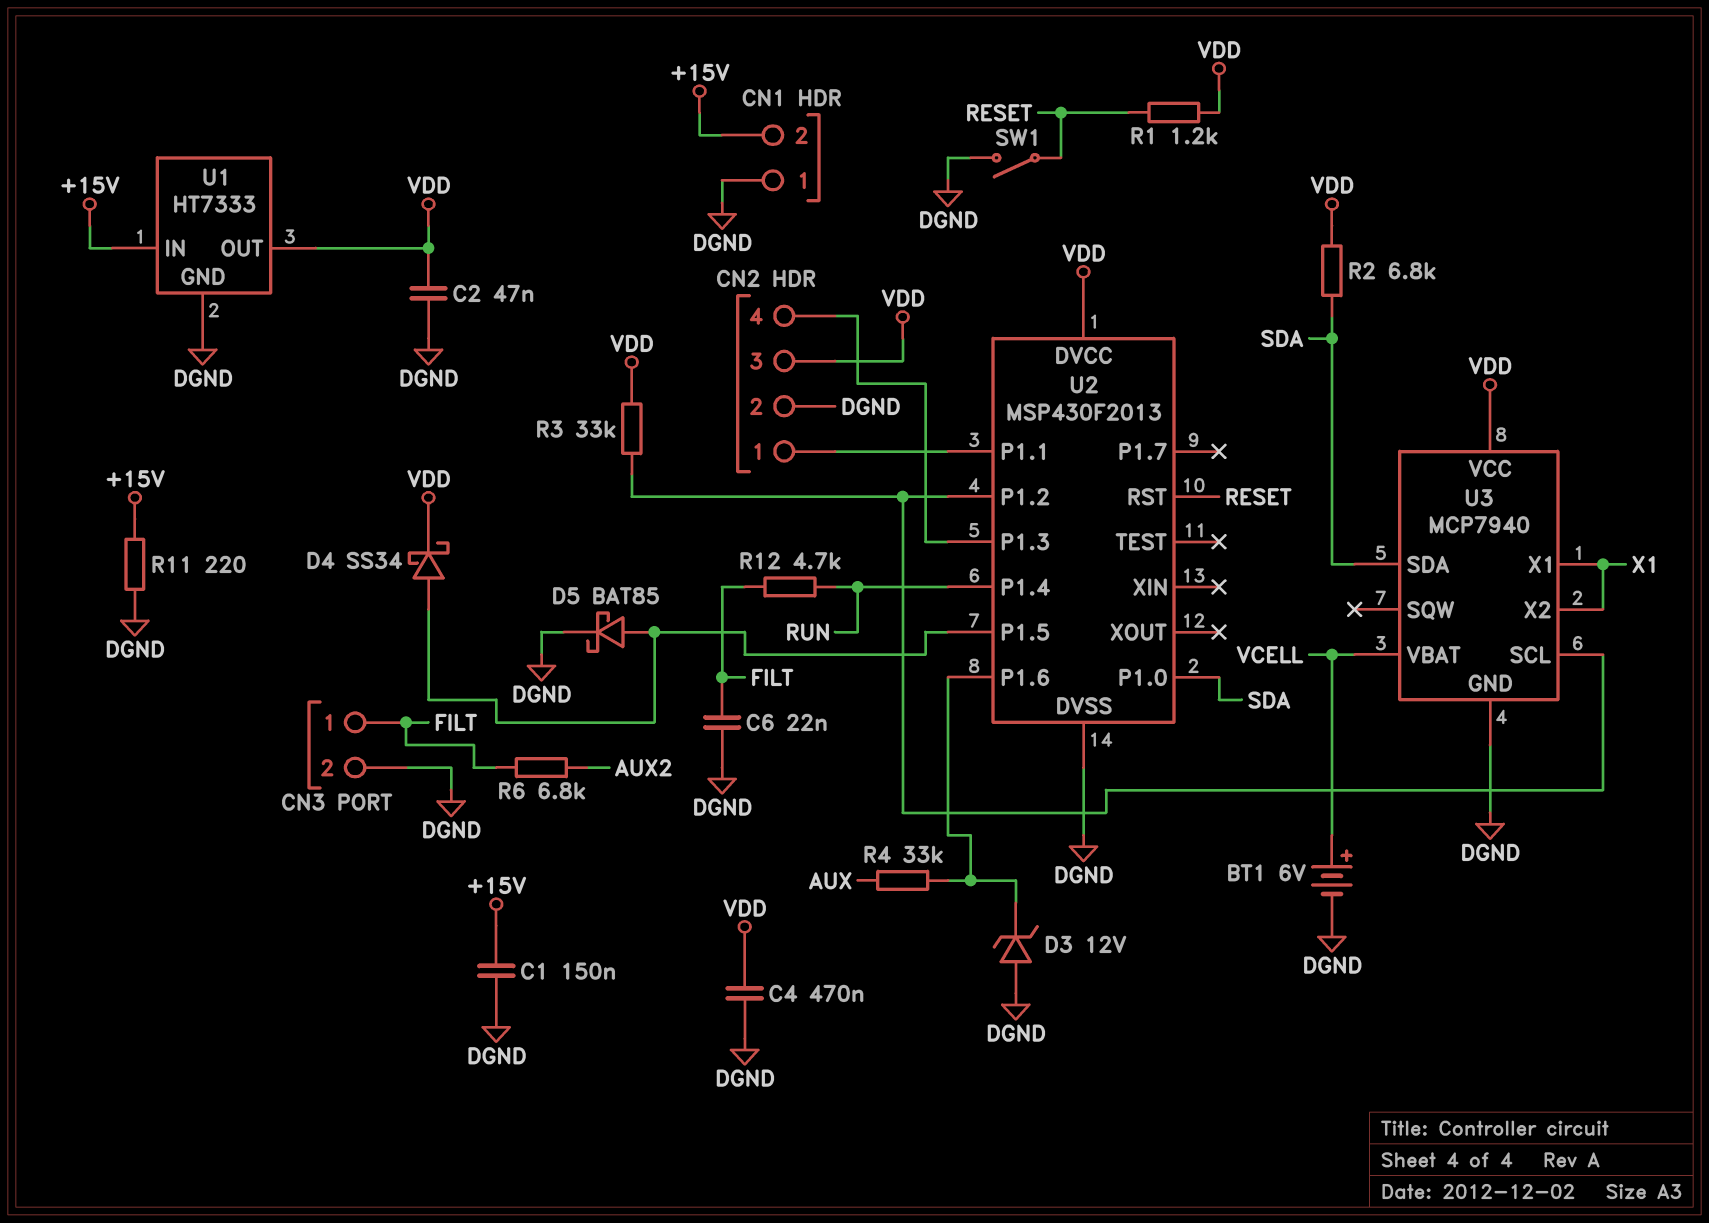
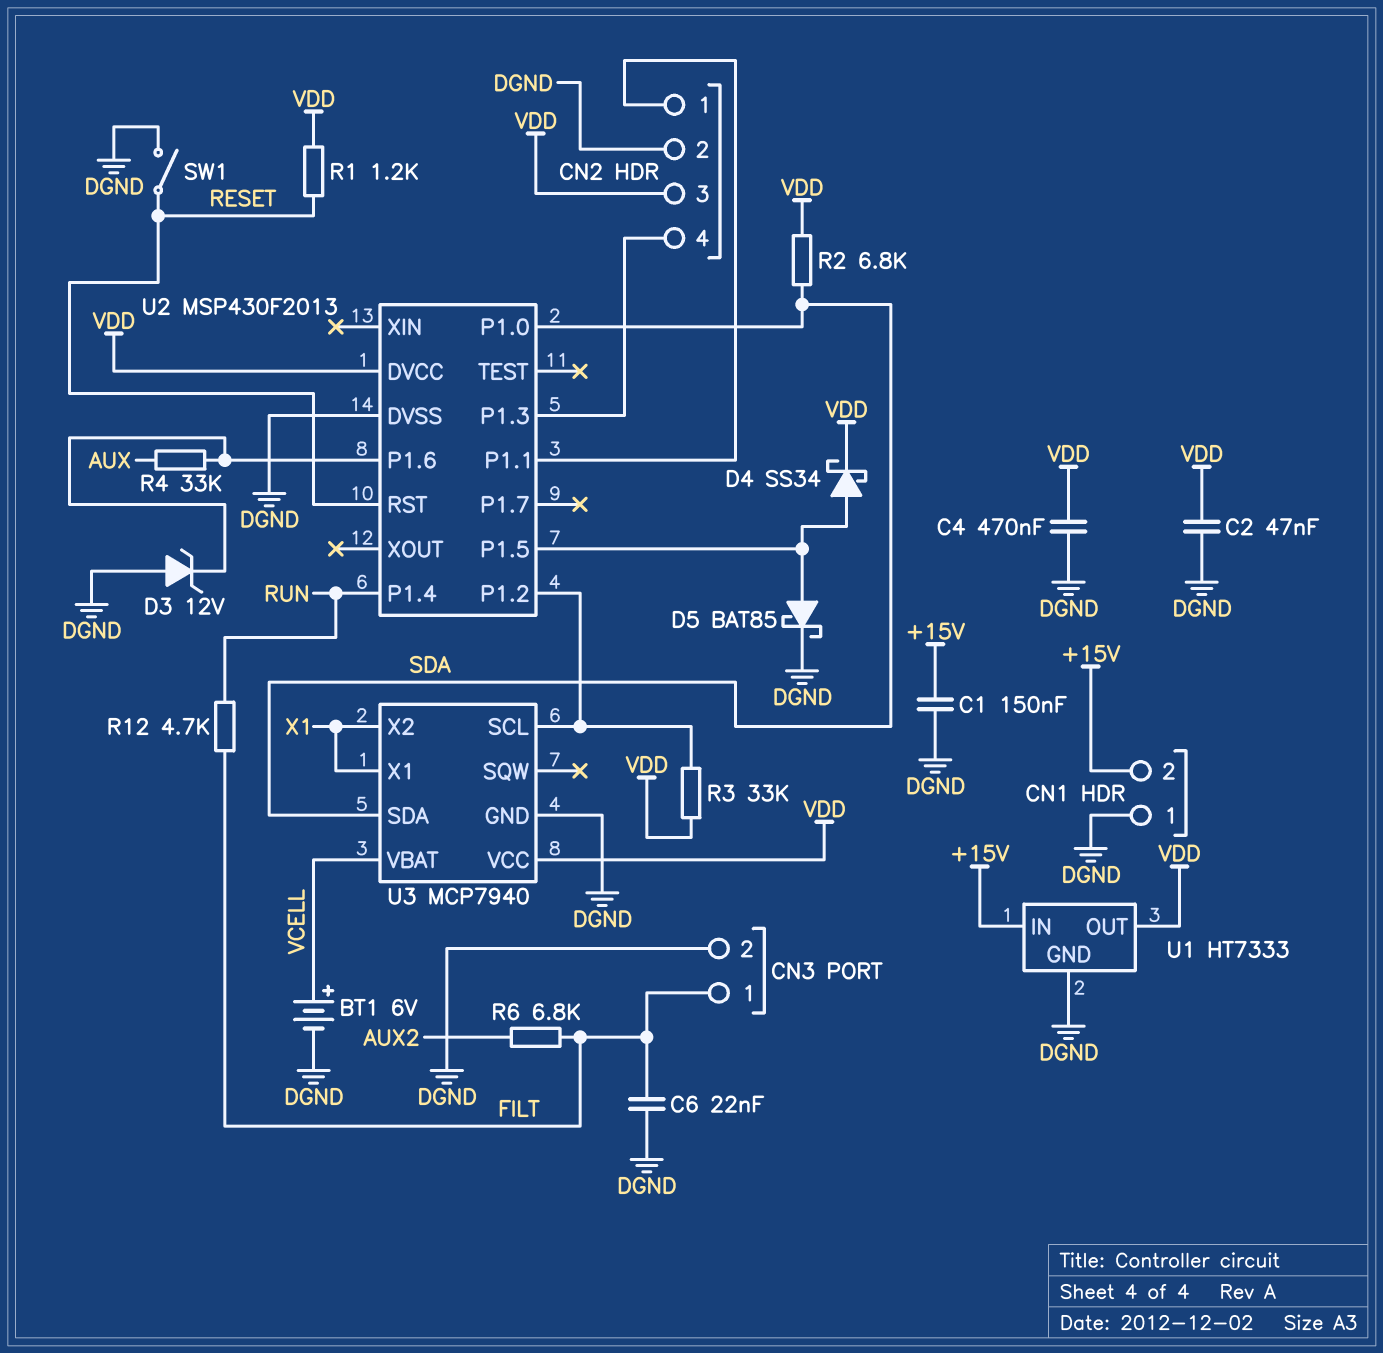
R11: 220 (+15V, DGND) -> none

